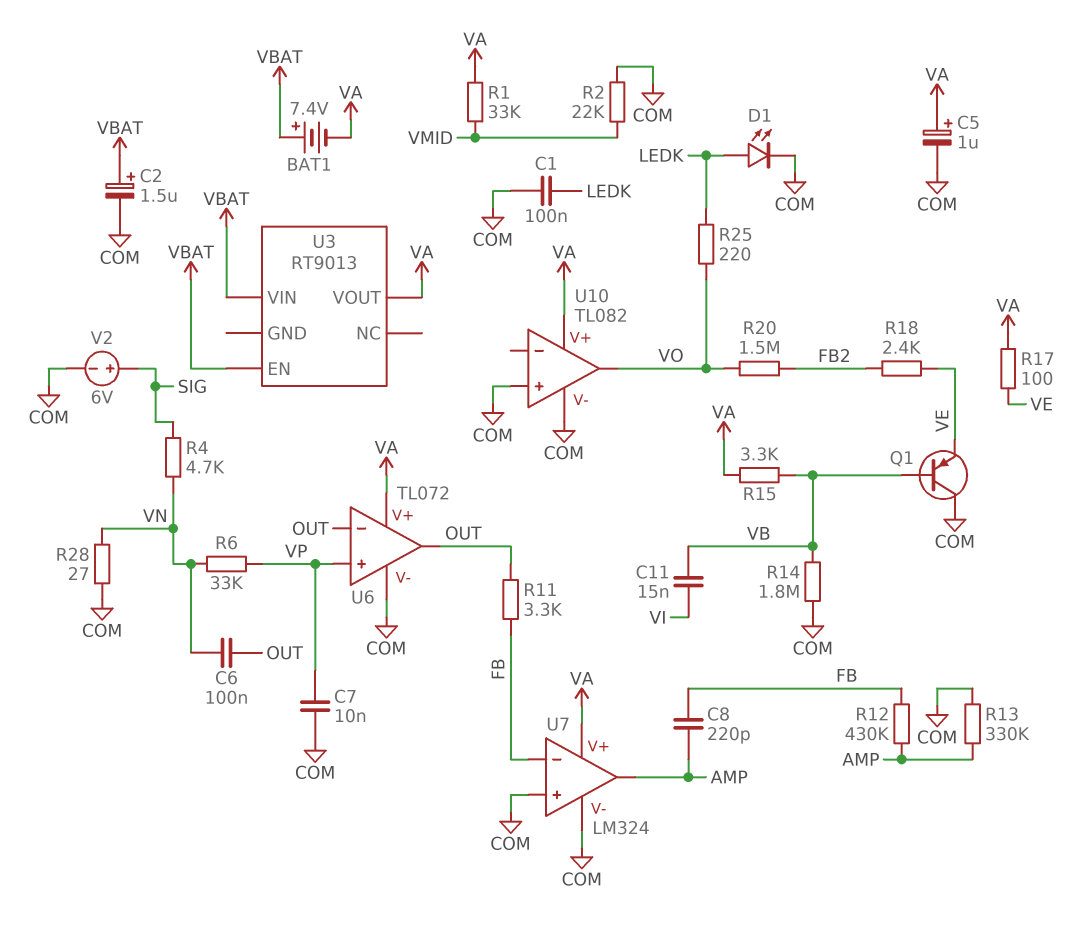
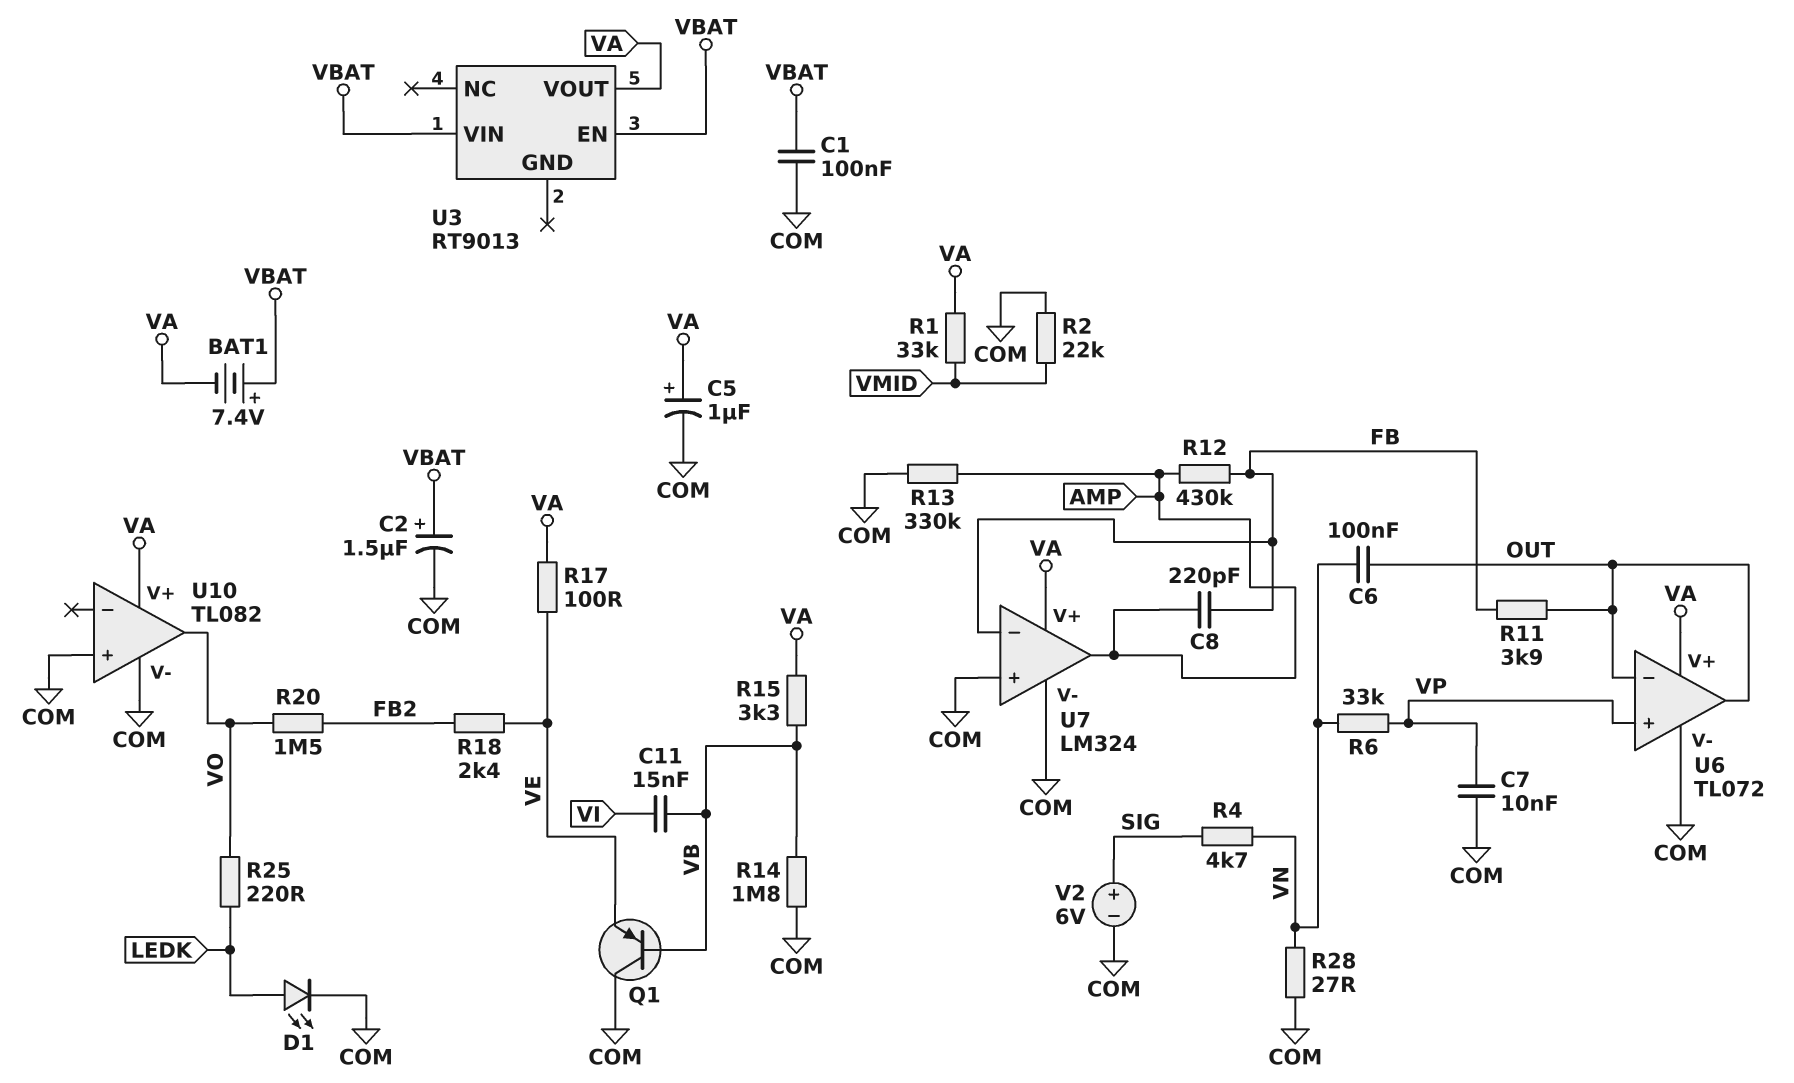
C1: 100nF (COM, LEDK) -> 100nF (COM, VBAT)
R11: 3.3k (FB, OUT) -> 3.9k (FB, OUT)

